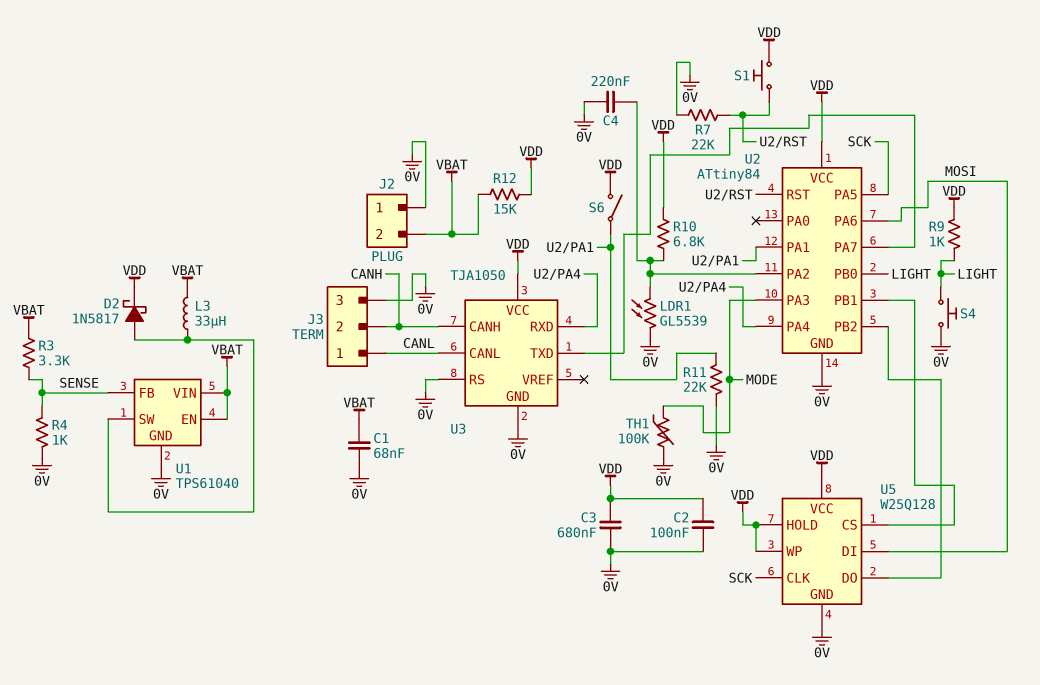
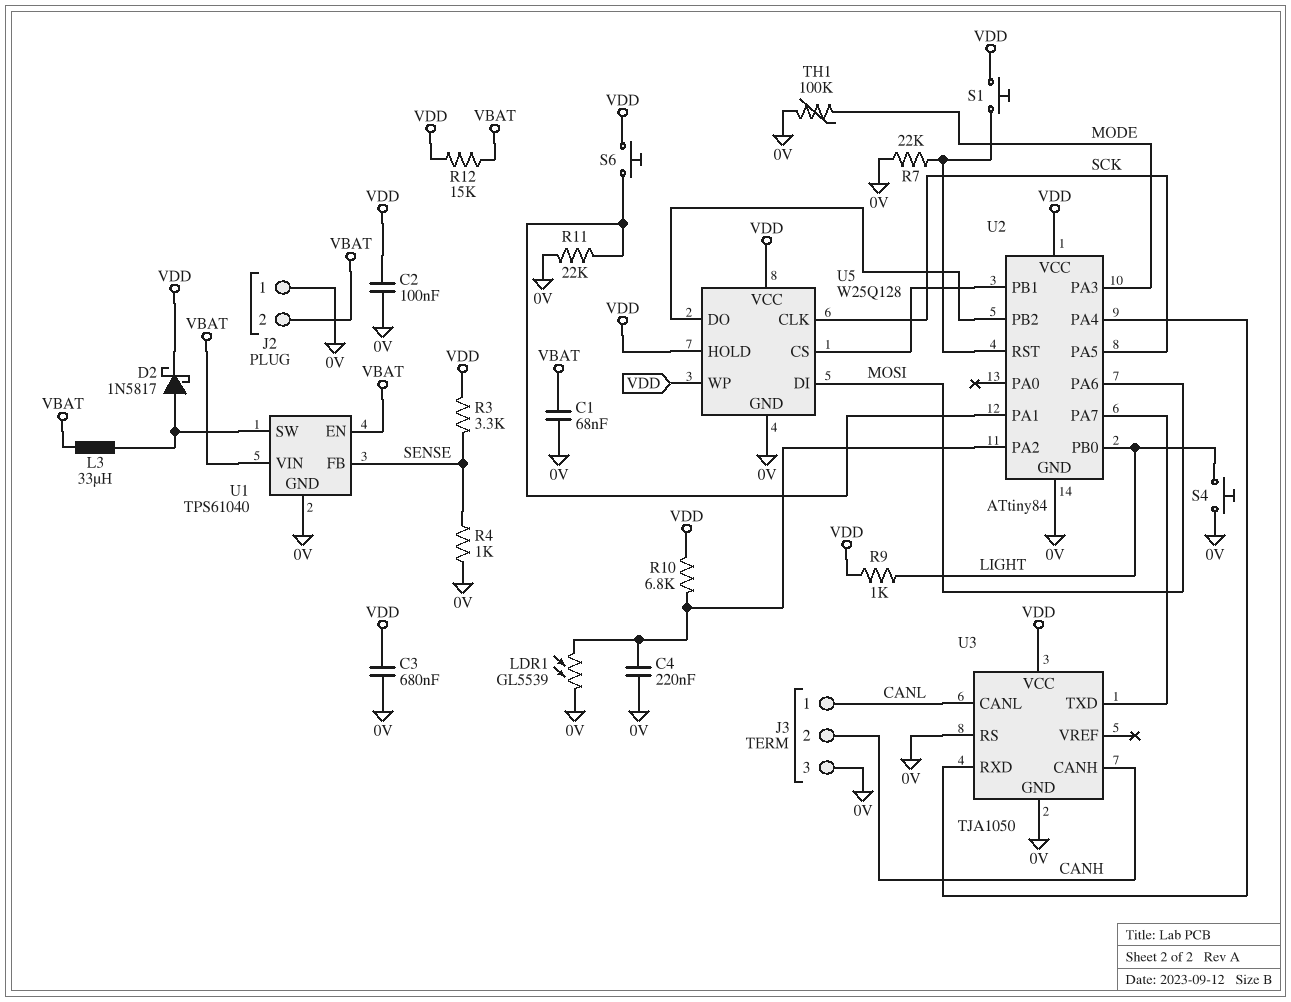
R3: 3.3k (SENSE, VBAT) -> 3.3k (SENSE, VDD)
S6: switch (U2/PA1, VDD) -> button (U2/PA1, VDD)

